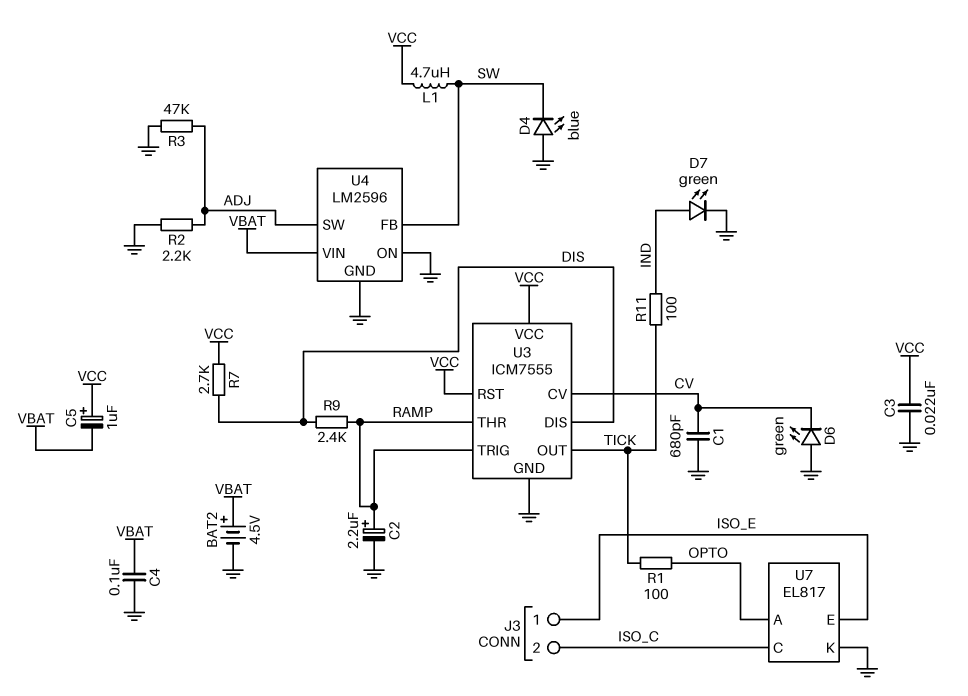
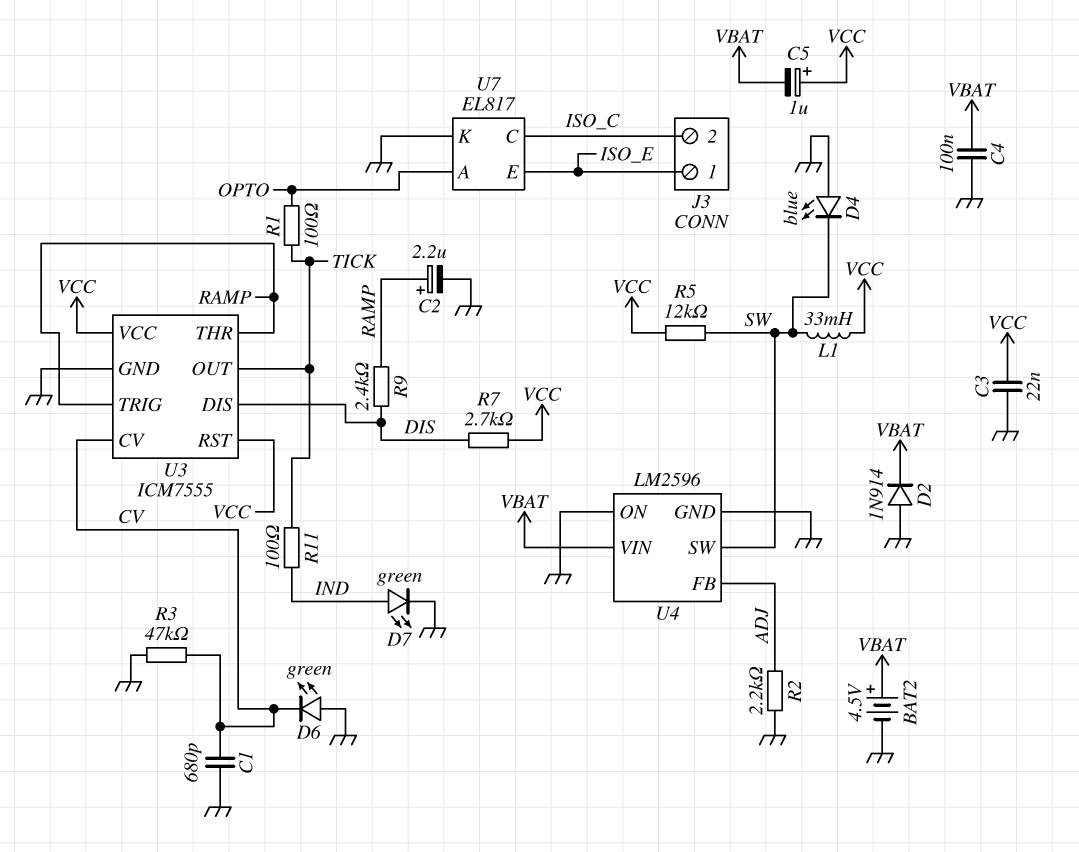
D2: none -> diode 1N914 (A GND, K VBAT)
L1: 4.7uH (SW, VCC) -> 33mH (SW, VCC)
R3: 47k (ADJ, GND) -> 47k (CV, GND)
R5: none -> 12k (SW, VCC)
U4 pin FB: SW -> ADJ
U4 pin SW: ADJ -> SW

